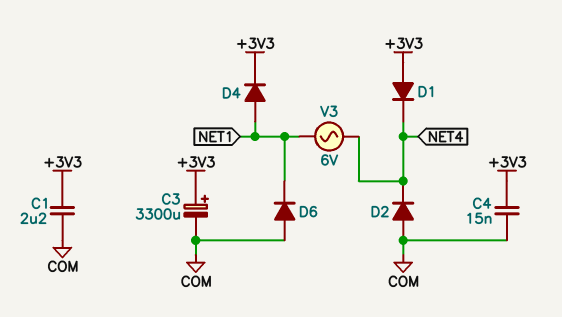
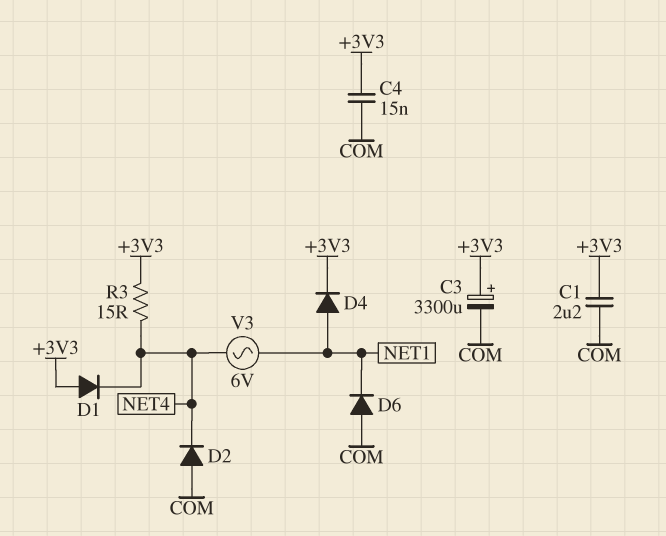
R3: none -> 15 (+3V3, NET4)

